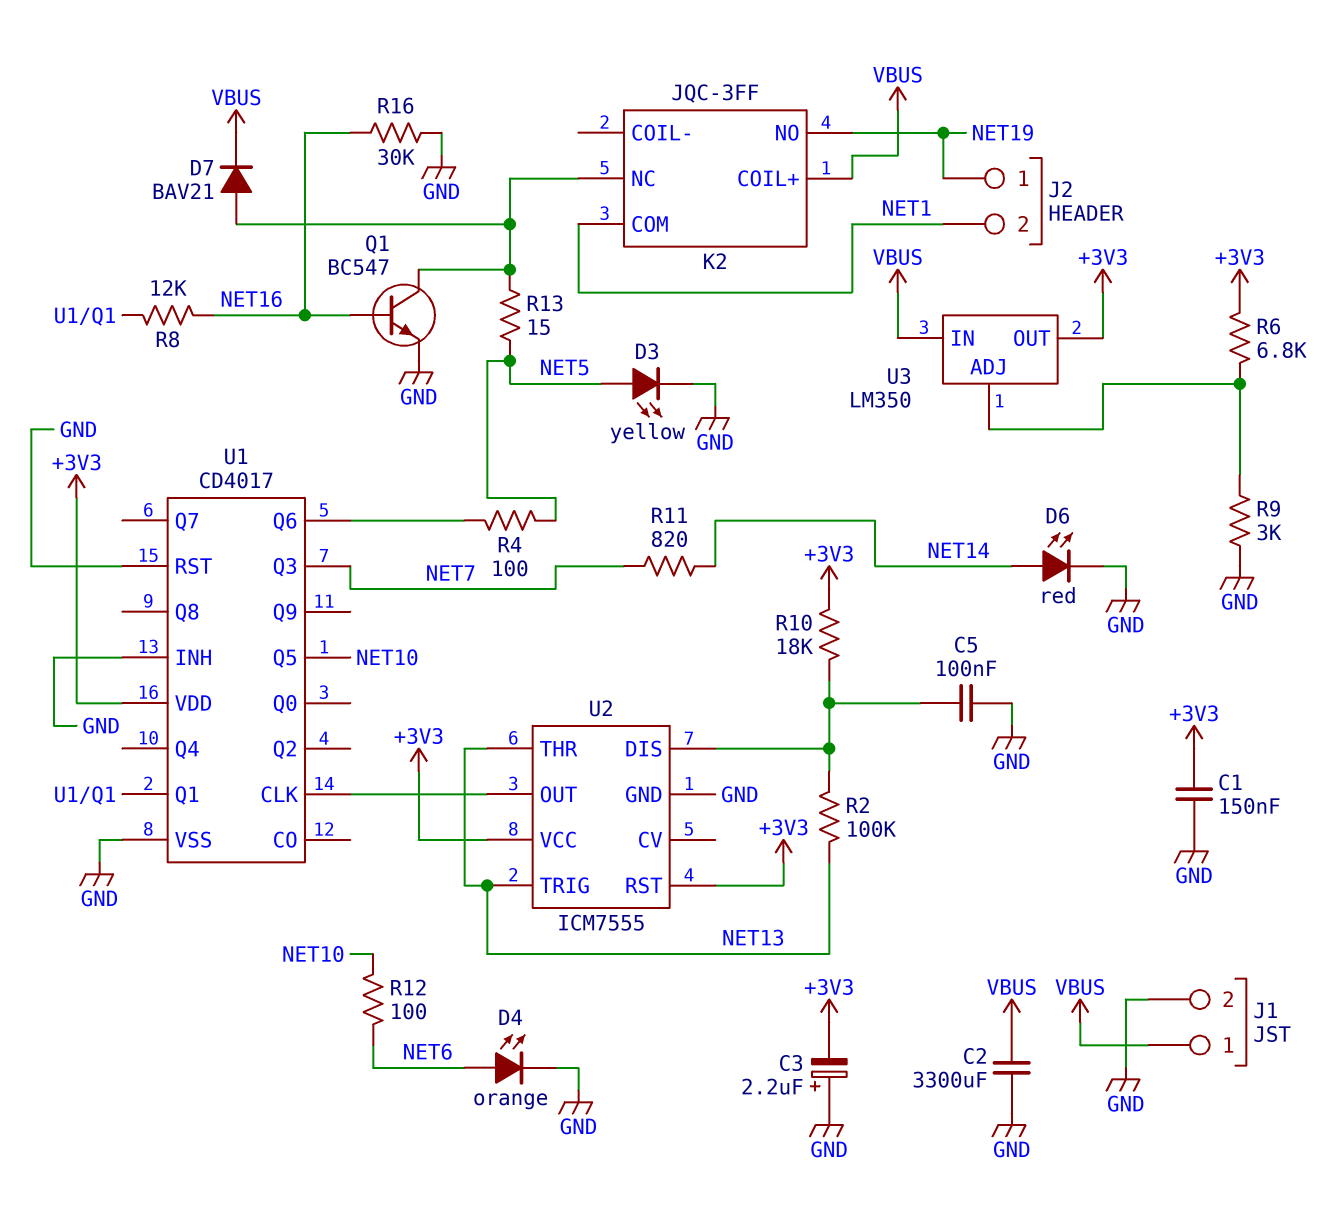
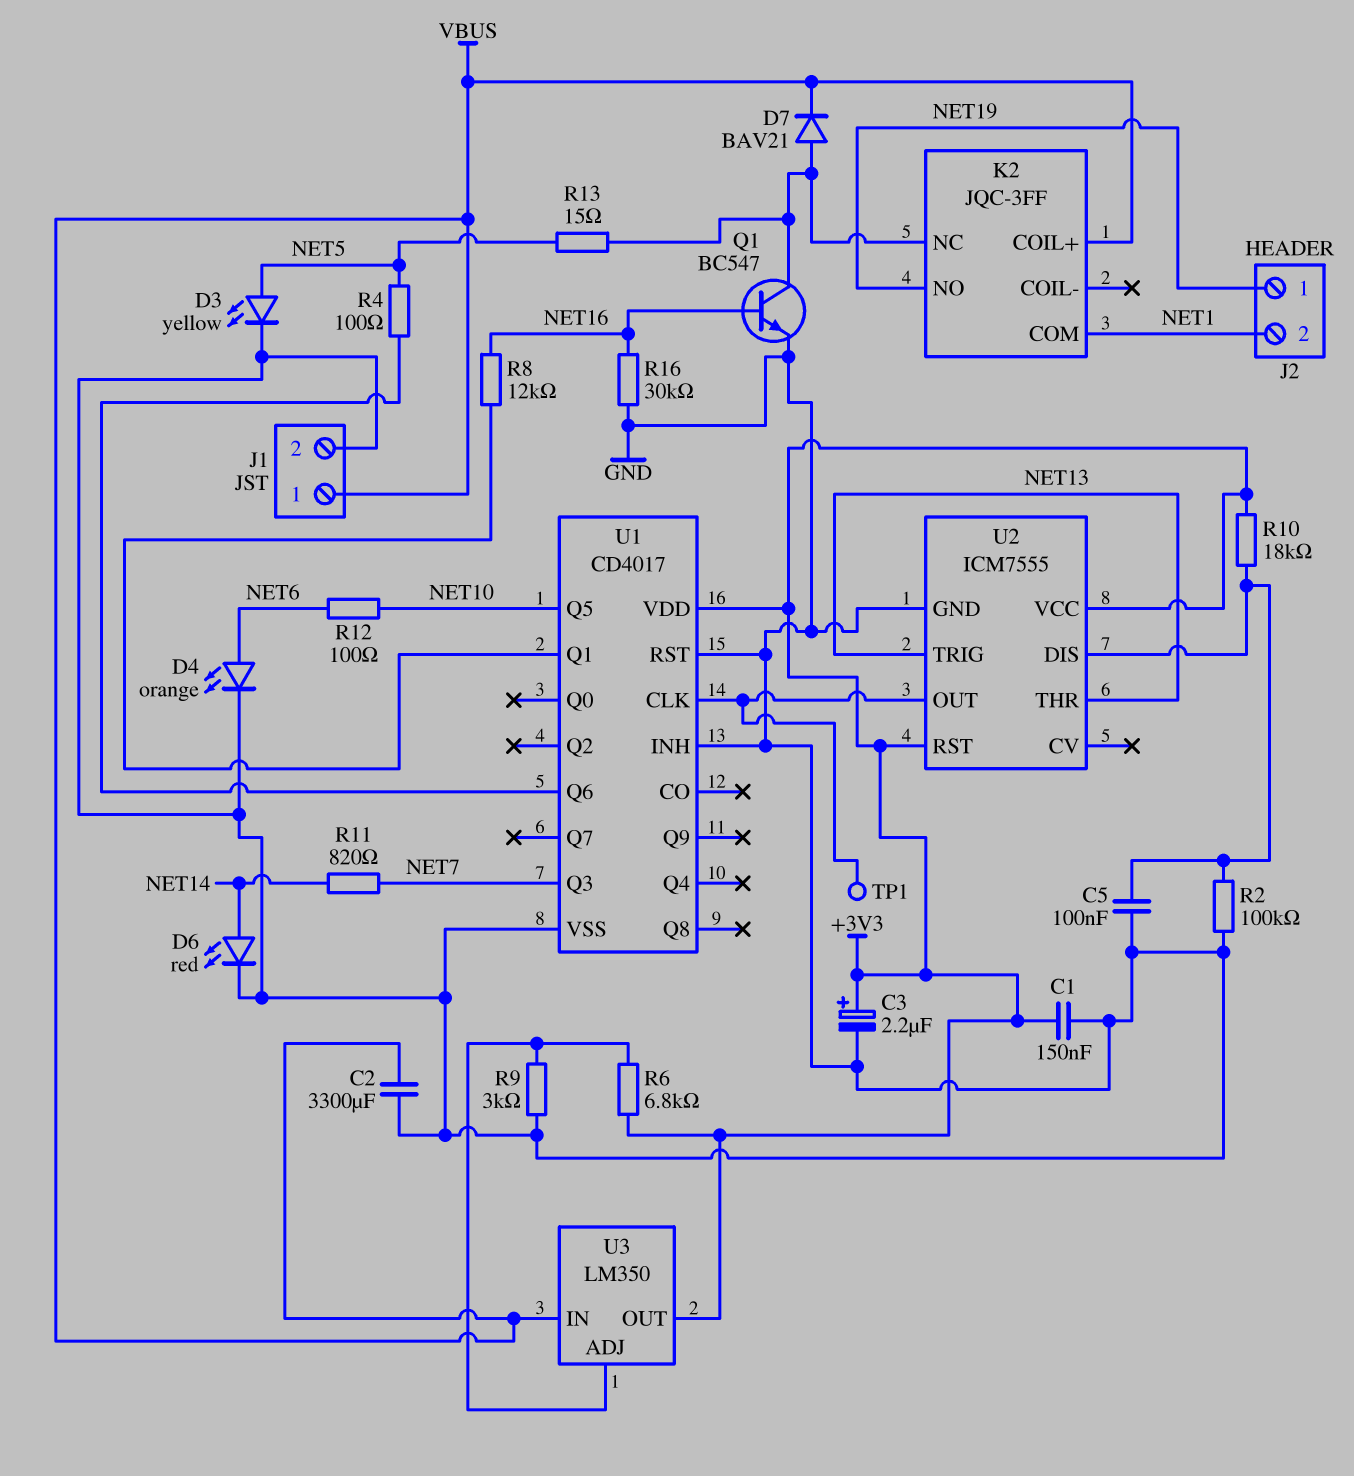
C3: 2.2uF (plus GND, minus +3V3) -> 2.2uF (plus +3V3, minus GND)
R2: 100k (NET13, U2/DIS) -> 100k (GND, U2/DIS)
TP1: none -> test point (U1/CLK)

